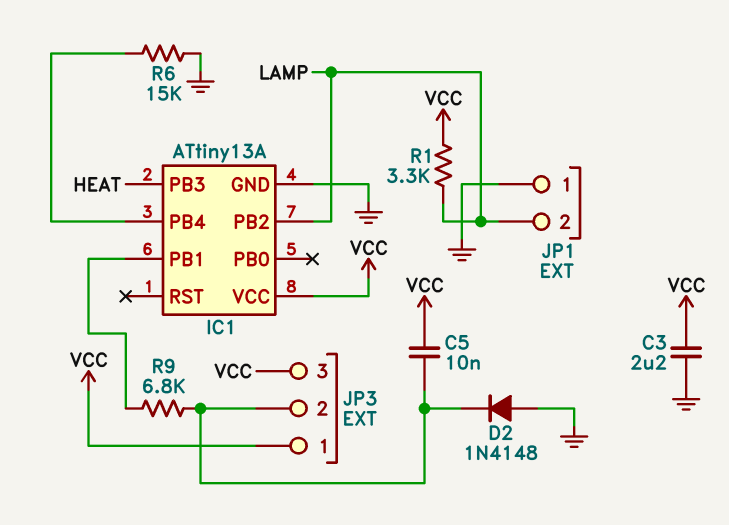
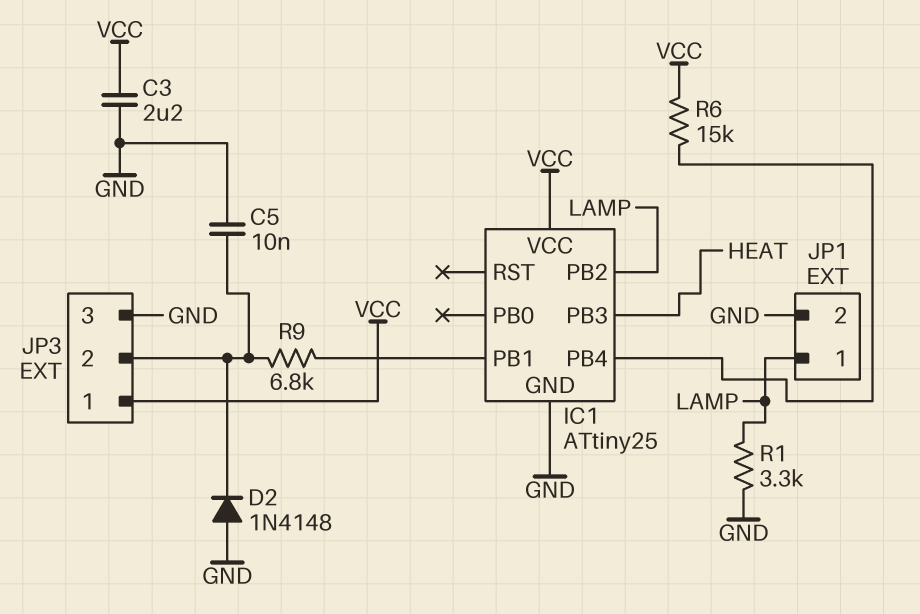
C5: 10nF (JP3/2, VCC) -> 10nF (GND, JP3/2)
IC1: ATtiny13A -> ATtiny25
JP1 pin 1: GND -> LAMP
JP1 pin 2: LAMP -> GND
JP3 pin 3: VCC -> GND
R1: 3.3k (LAMP, VCC) -> 3.3k (GND, LAMP)
R6: 15k (GND, IC1/PB4) -> 15k (IC1/PB4, VCC)

